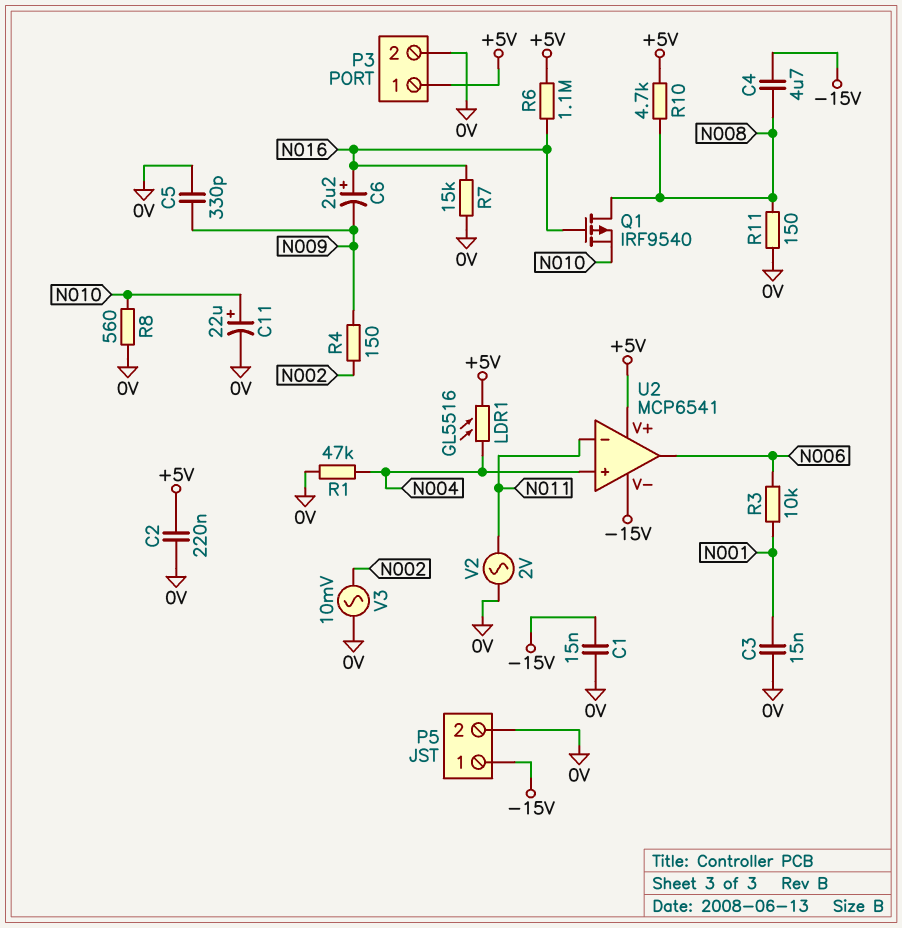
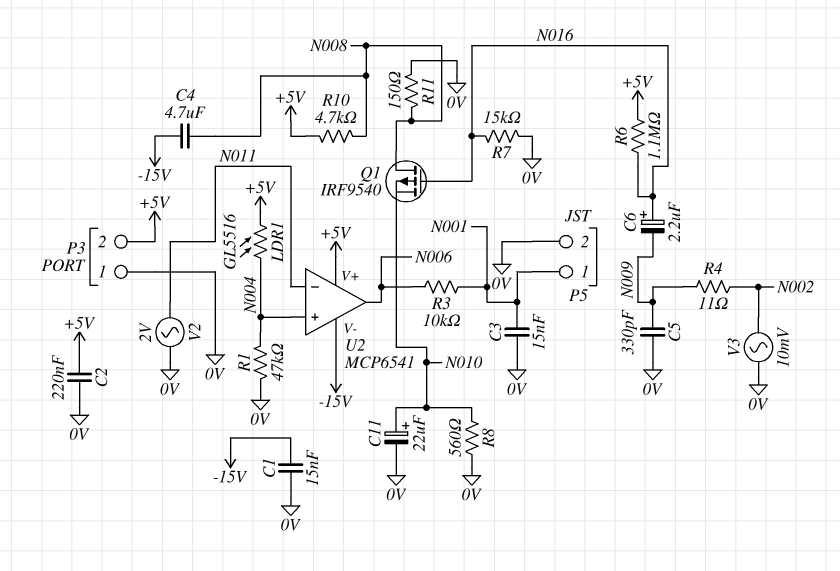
P3 pin 1: +5V -> 0V
P3 pin 2: 0V -> +5V
P5 pin 1: -15V -> N001
R4: 150 (N002, N009) -> 11 (N002, N009)

